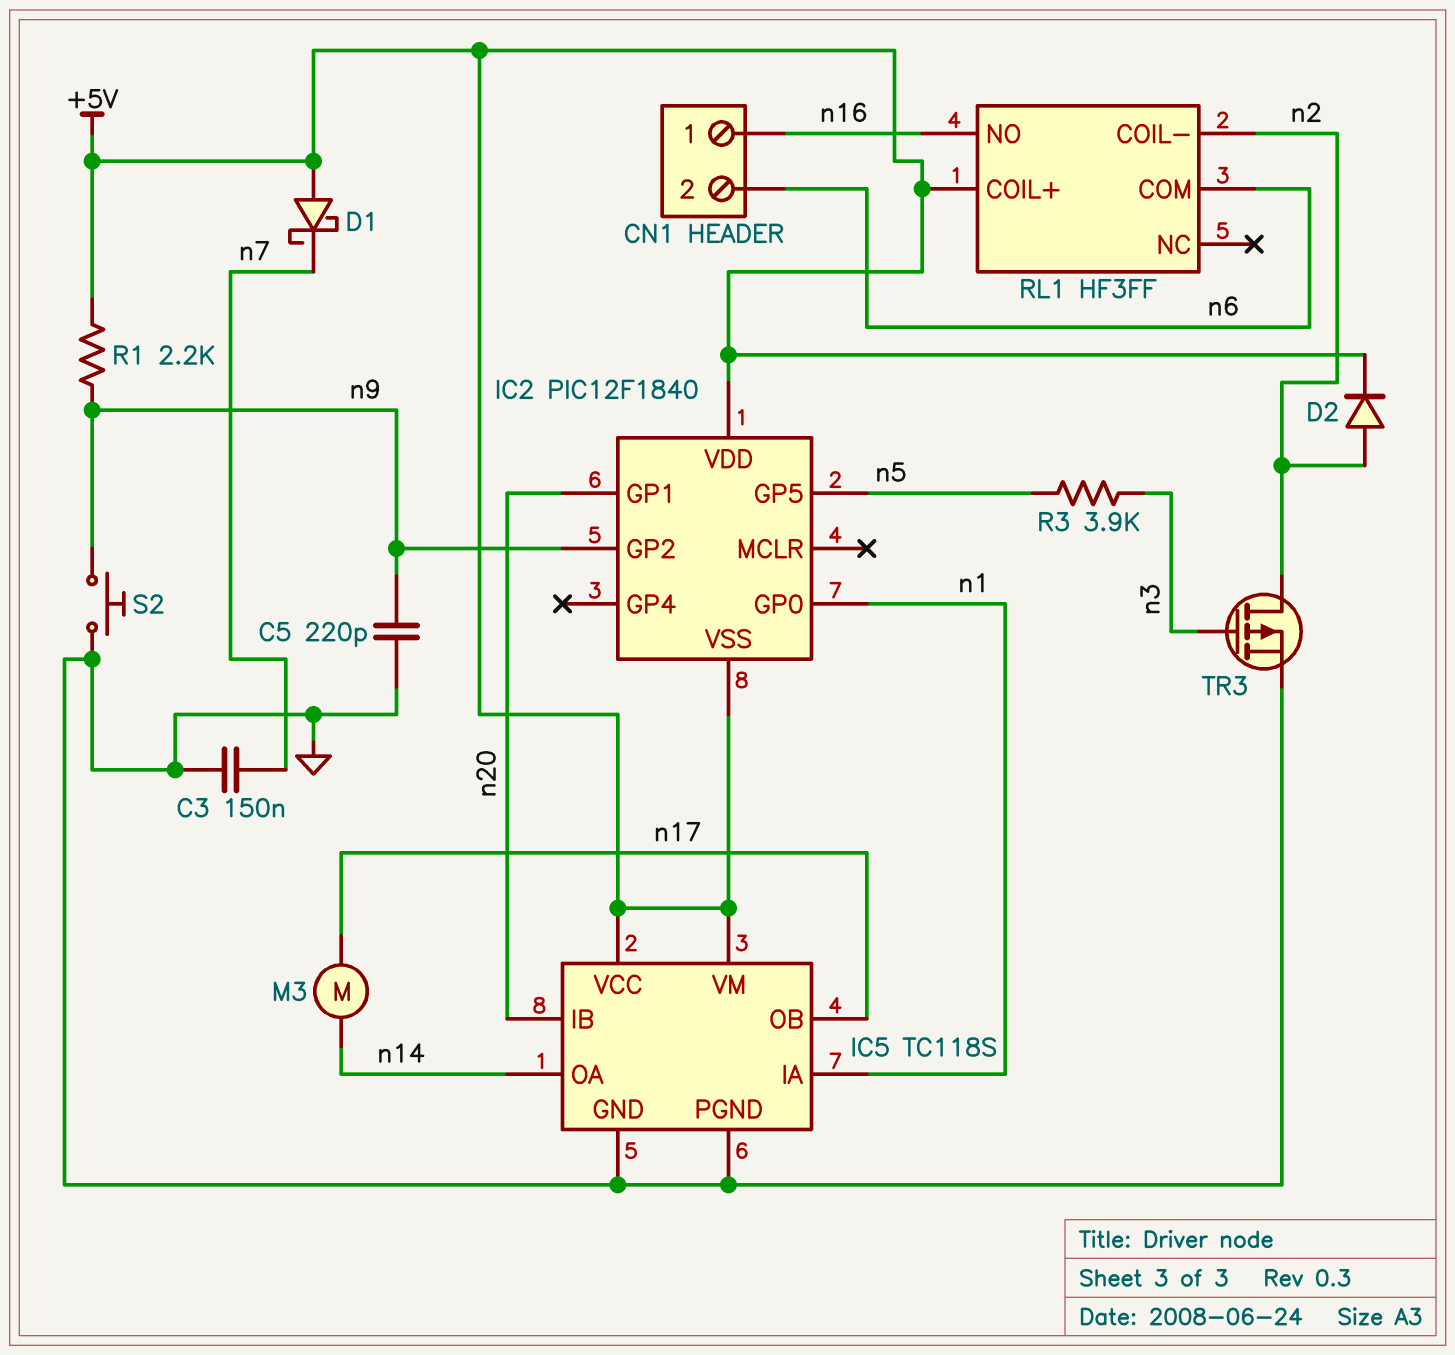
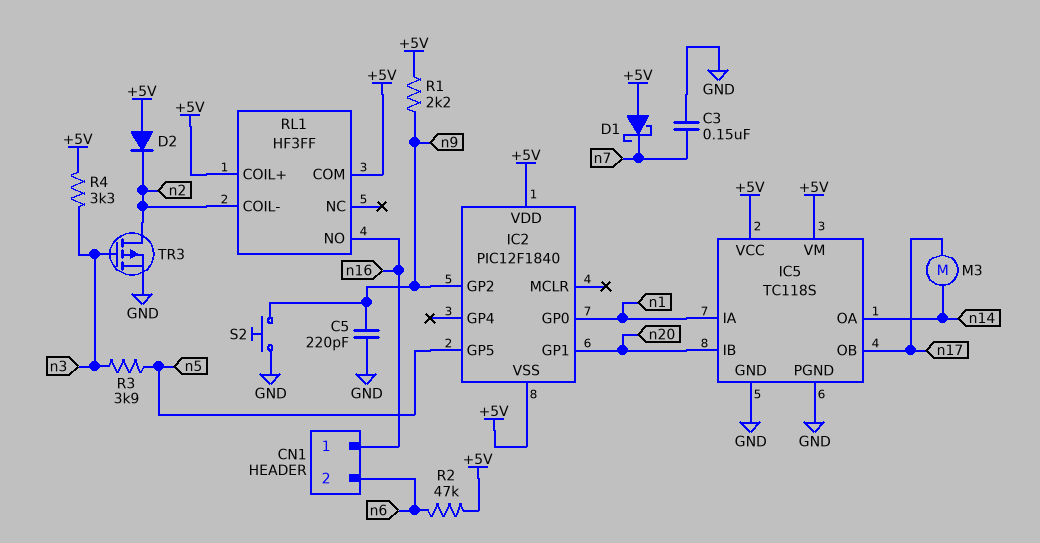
D2: diode (A n2, K +5V) -> diode (A +5V, K n2)
R2: none -> 47k (+5V, n6)
R4: none -> 3.3k (+5V, n3)
RL1 pin COM: n6 -> +5V

